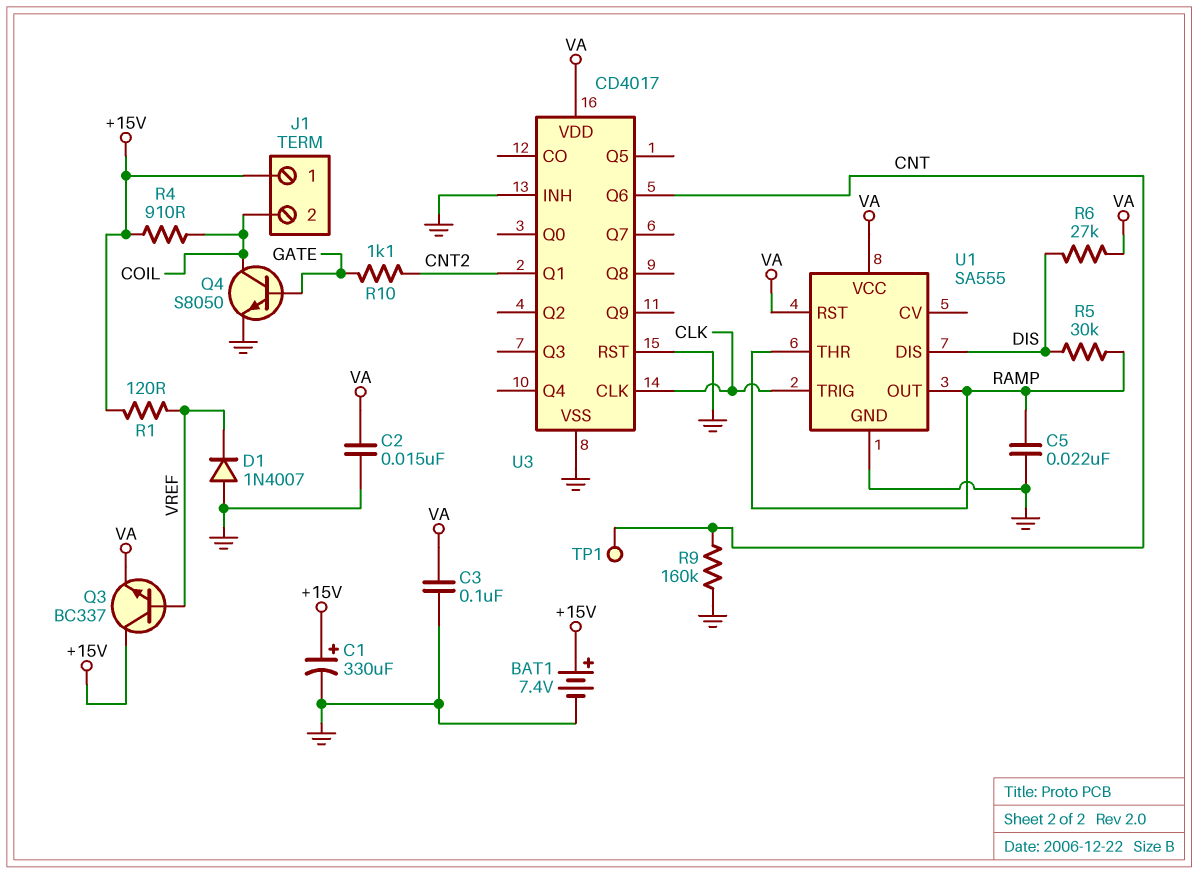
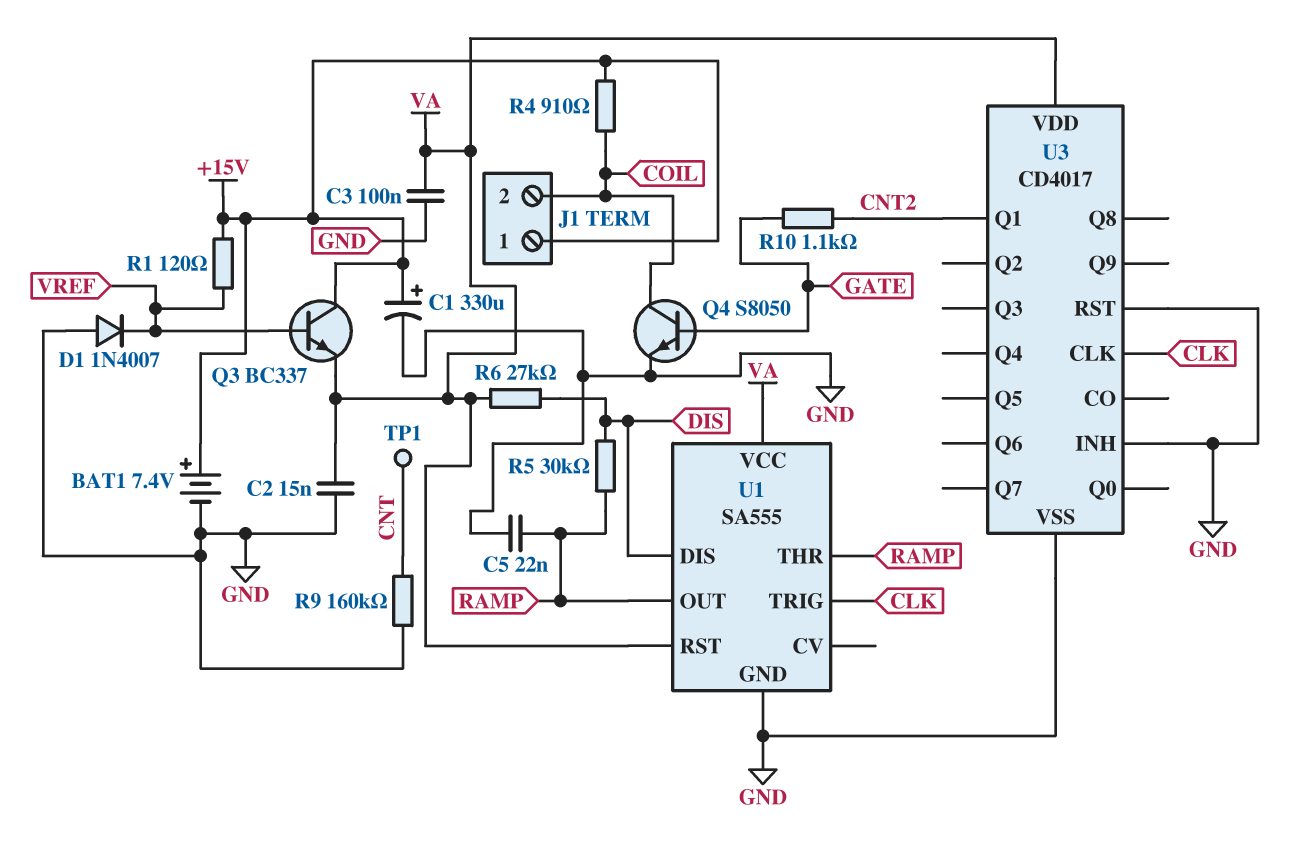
U3 pin Q6: CNT -> none

